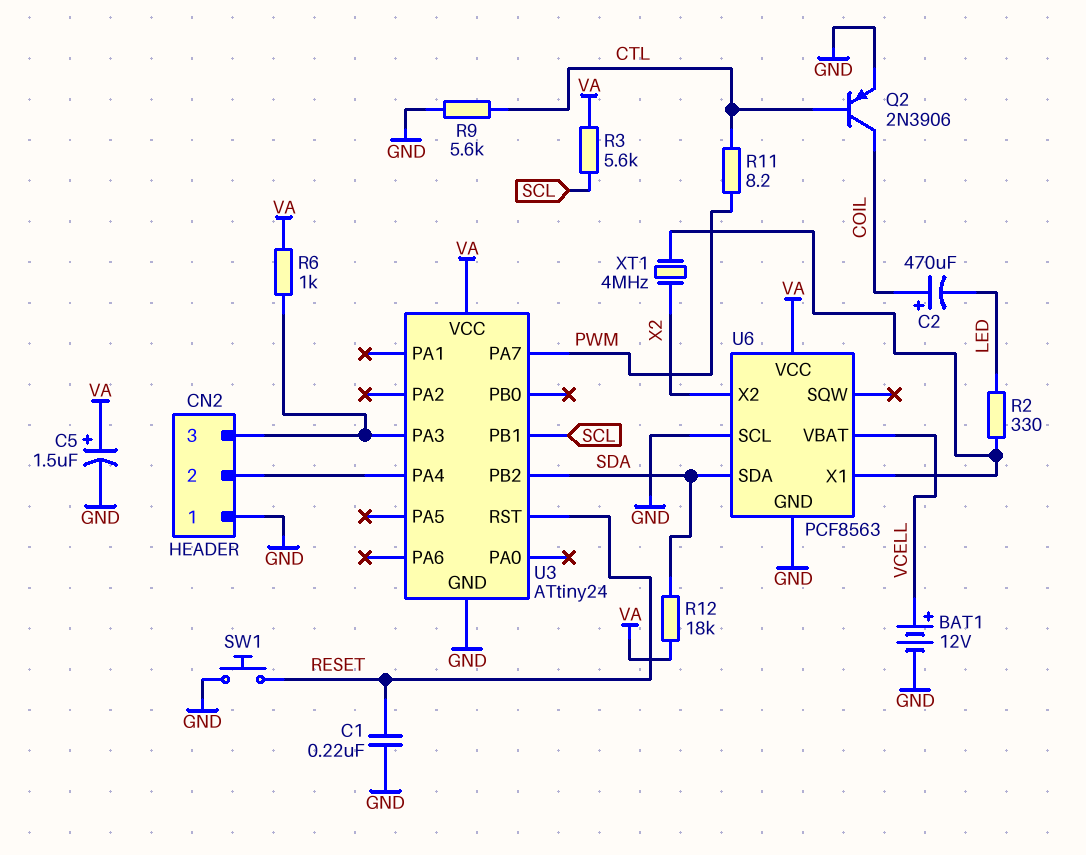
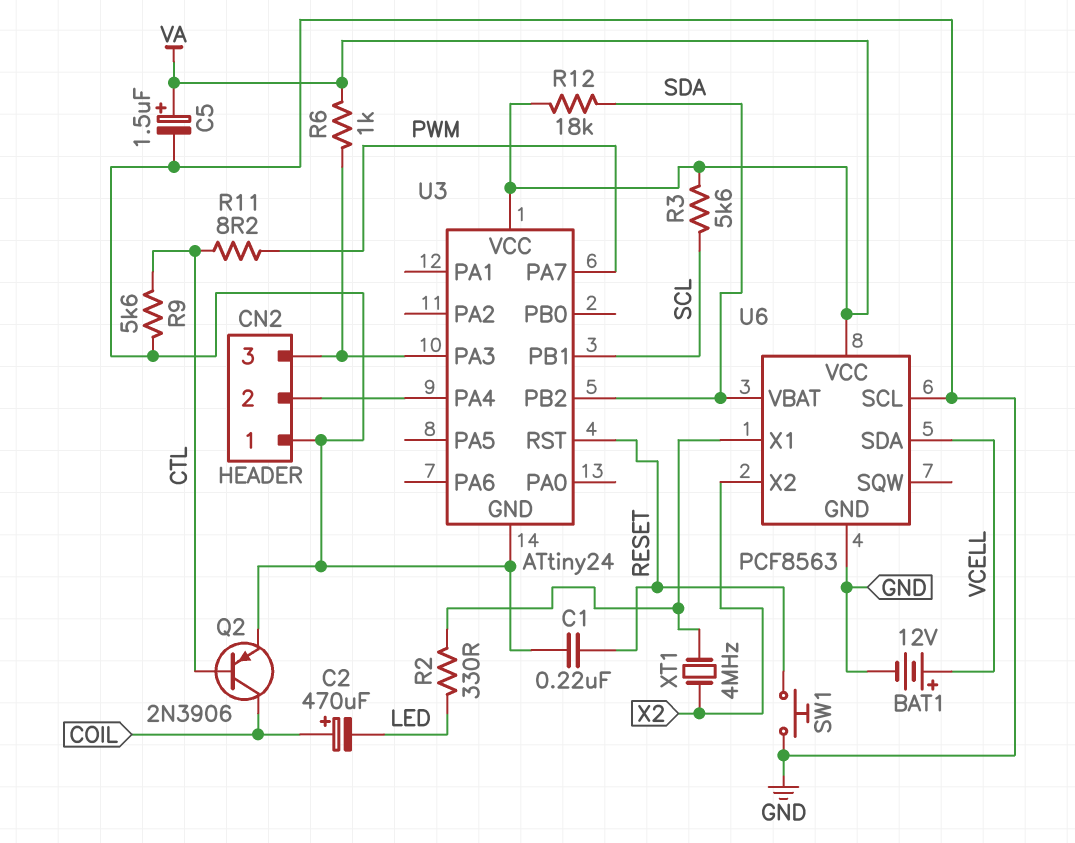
U6 pin SDA: SDA -> VCELL
U6 pin VBAT: VCELL -> SDA

